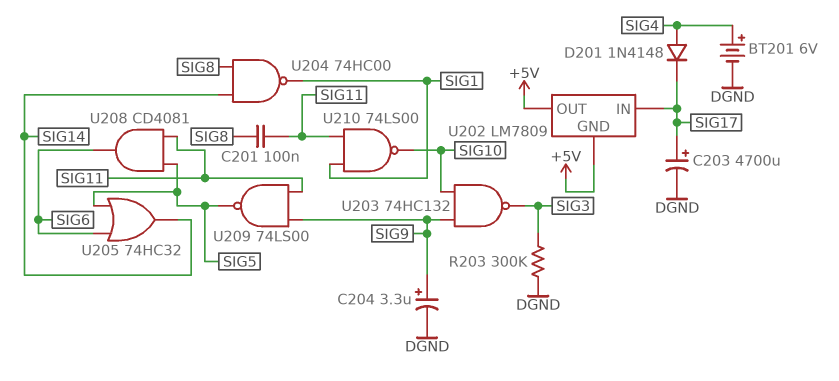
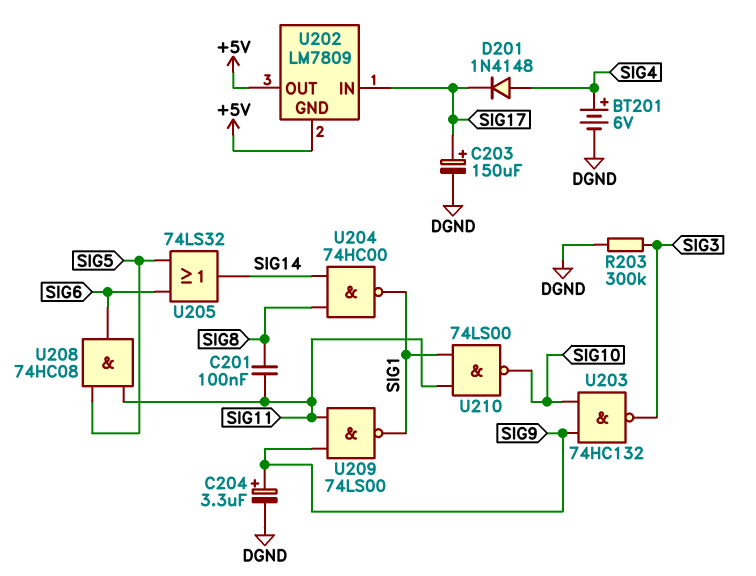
C203: 4700uF (plus SIG17, minus DGND) -> 150uF (plus SIG17, minus DGND)
U205: OR 74HC32 (in SIG5, in SIG6, out SIG14) -> OR 74LS32 (in SIG5, in SIG6, out SIG14)
U208: AND CD4081 (in SIG5, in SIG11, out SIG6) -> AND 74HC08 (in SIG5, in SIG11, out SIG6)
U209: NAND 74LS00 (in SIG9, in SIG11, out SIG5) -> NAND 74LS00 (in SIG9, in SIG11, out SIG1)

